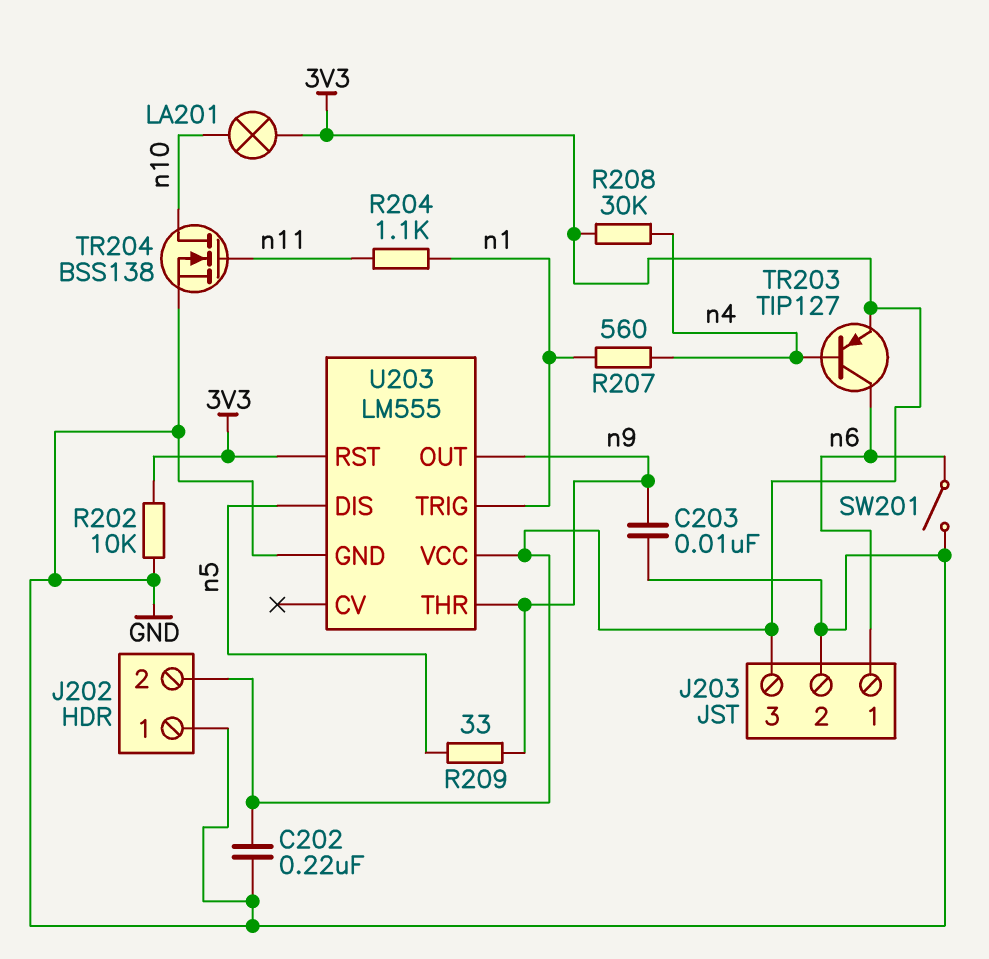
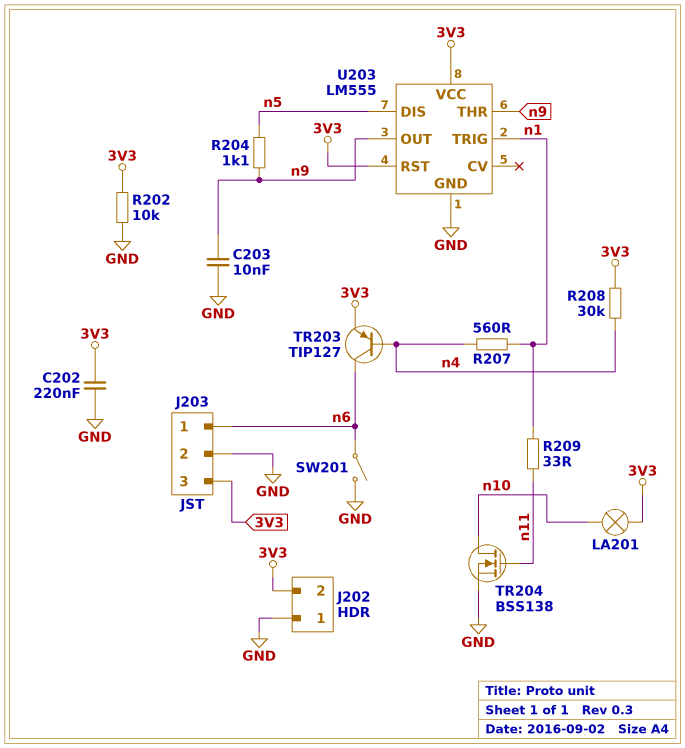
R204: 1.1k (n1, n11) -> 1.1k (n5, n9)
R209: 33 (n5, n9) -> 33 (n1, n11)

